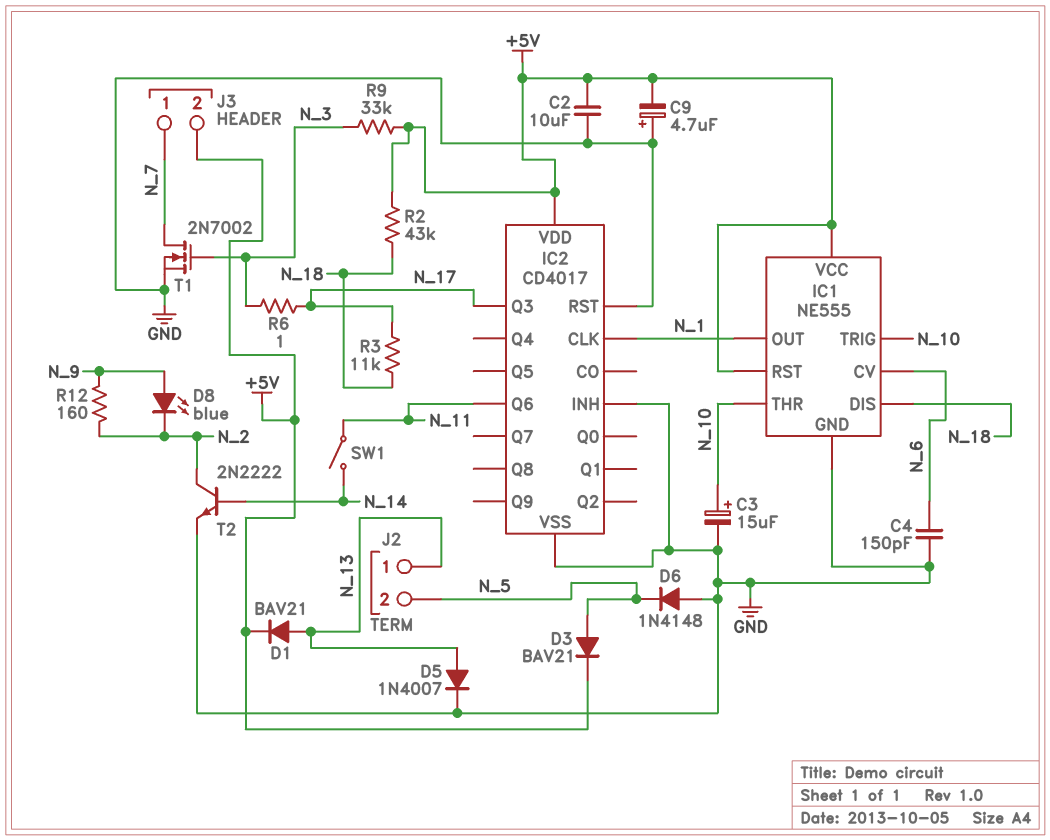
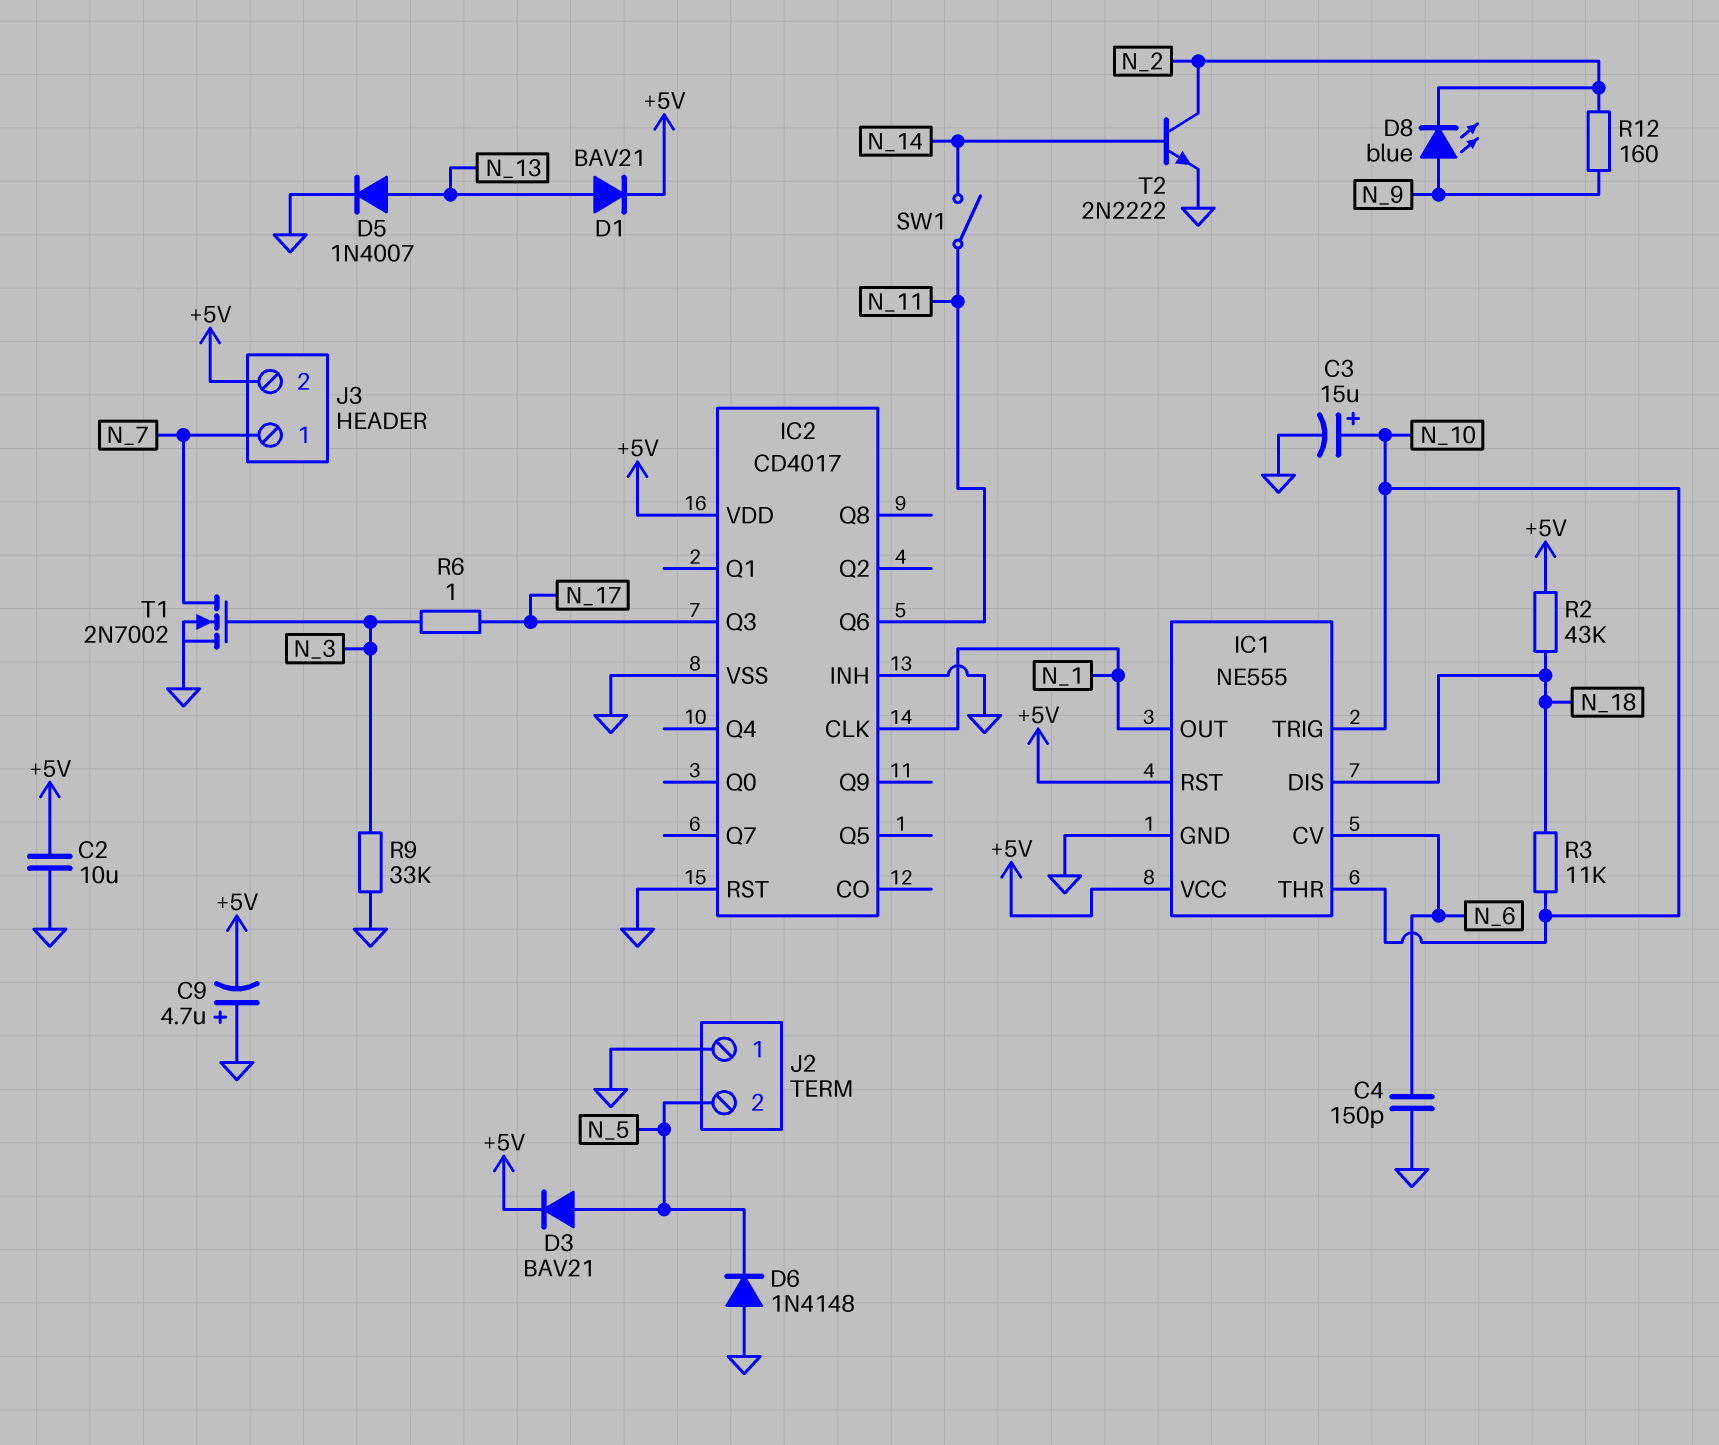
J2 pin 1: N_13 -> GND
R3: 11k (N_17, N_18) -> 11k (N_10, N_18)
R9: 33k (+5V, N_3) -> 33k (GND, N_3)

